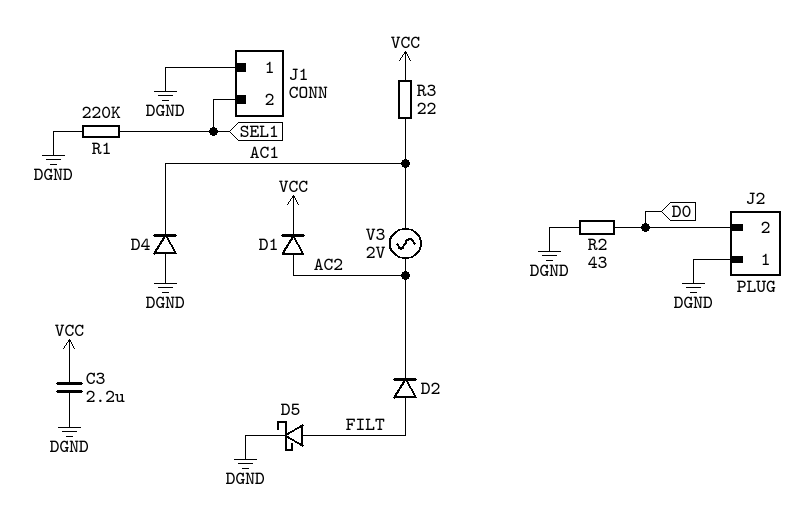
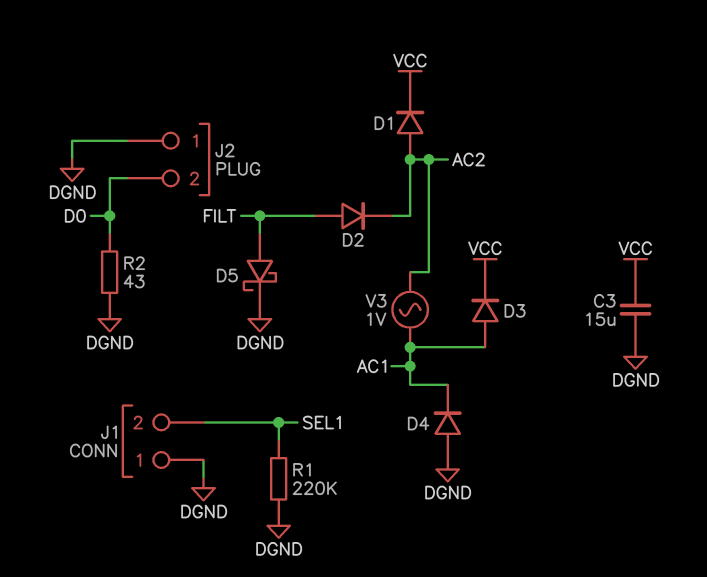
C3: 2.2uF (DGND, VCC) -> 15uF (DGND, VCC)
D3: none -> diode (A AC1, K VCC)
R3: 22 (AC1, VCC) -> none
V3: AC 2V (AC1, AC2) -> AC 1V (AC1, AC2)

